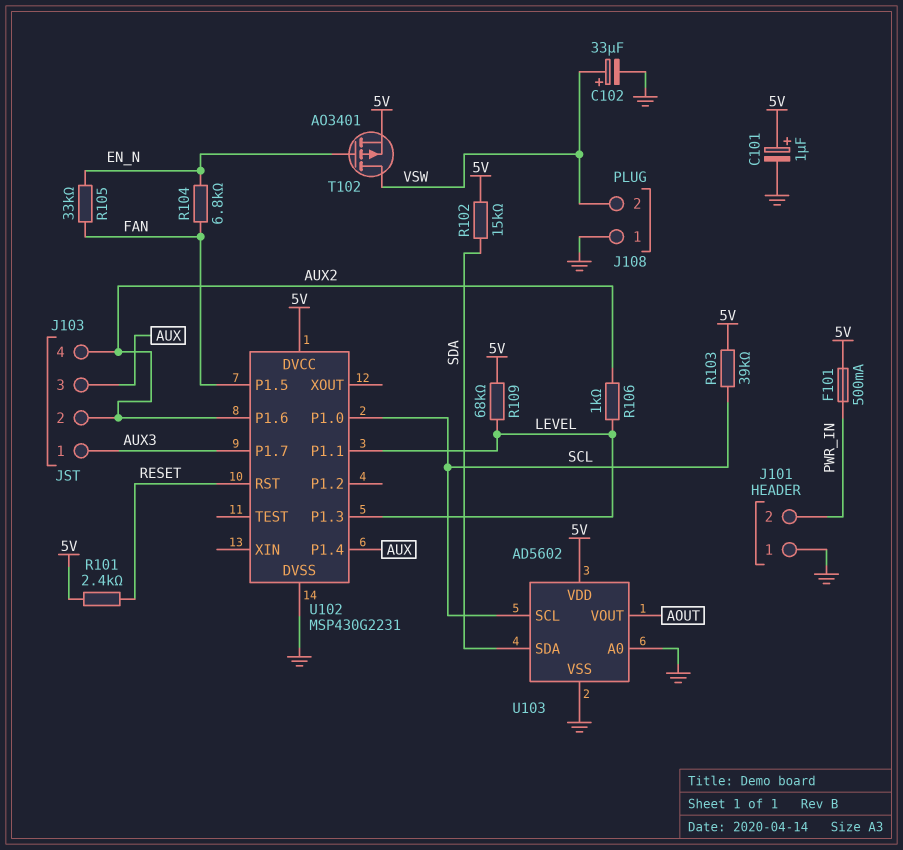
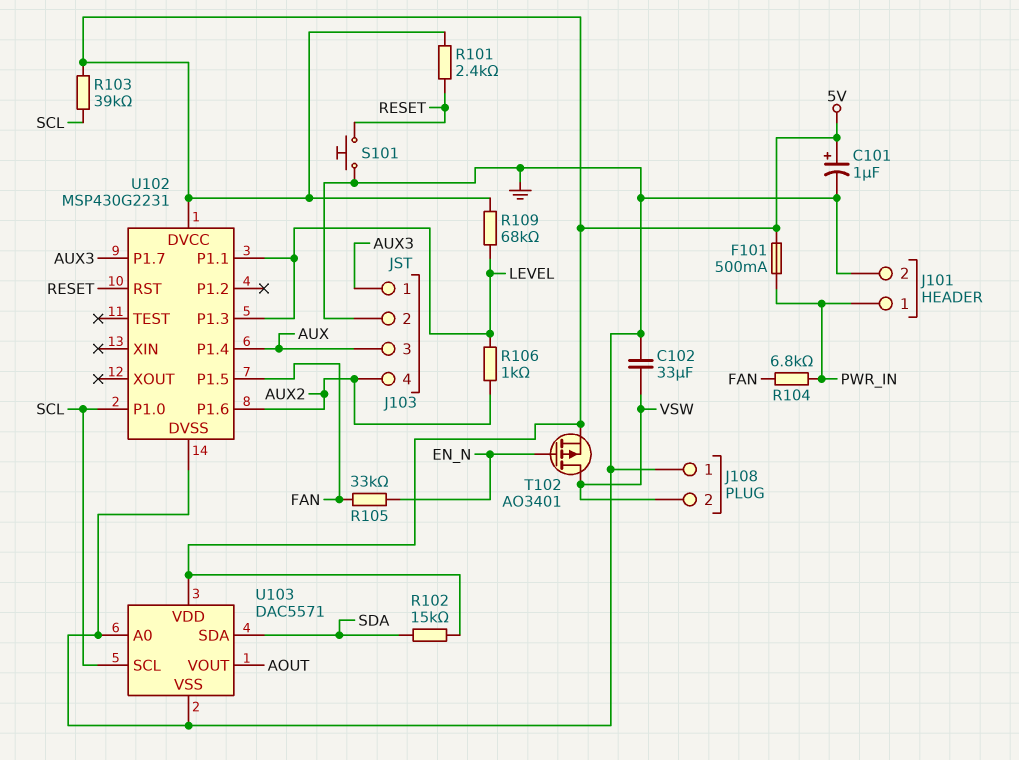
C102: 33uF (plus VSW, minus GND) -> 33uF (GND, VSW)
J101 pin 1: GND -> PWR_IN
J101 pin 2: PWR_IN -> GND
J103 pin 2: AUX2 -> GND
R104: 6.8k (EN_N, FAN) -> 6.8k (FAN, PWR_IN)
S101: none -> button (GND, RESET)
U103: AD5602 -> DAC5571

